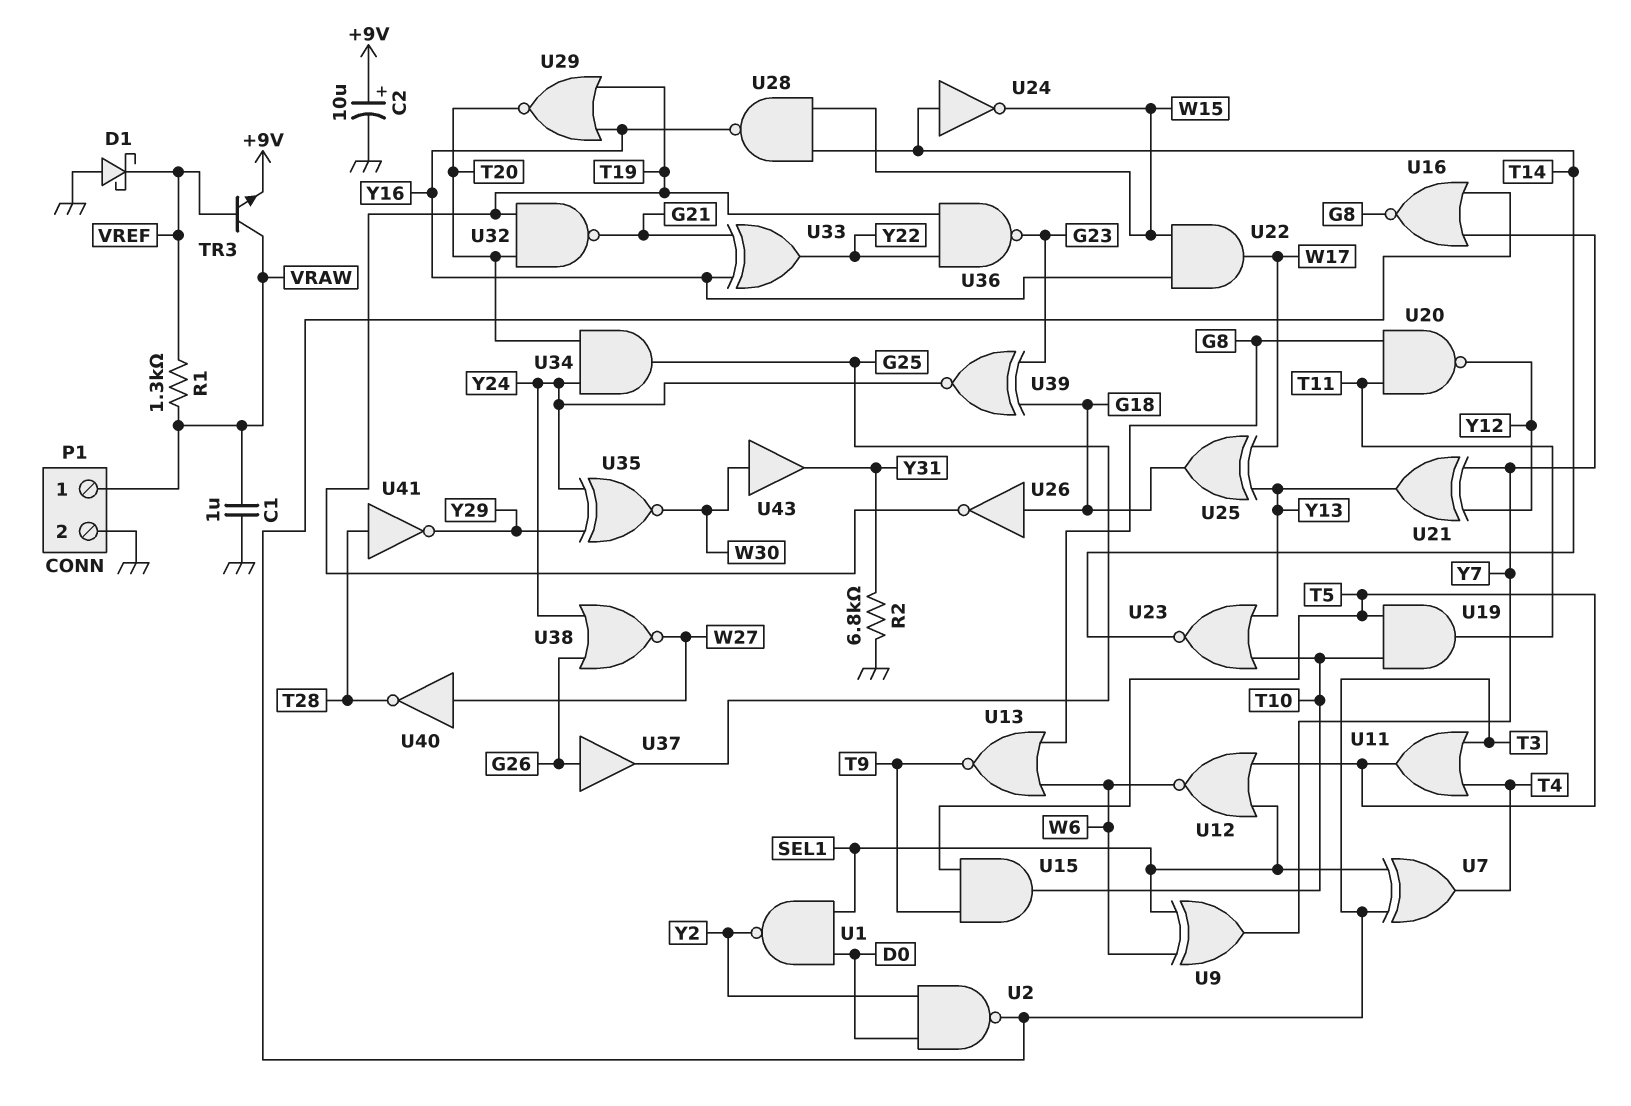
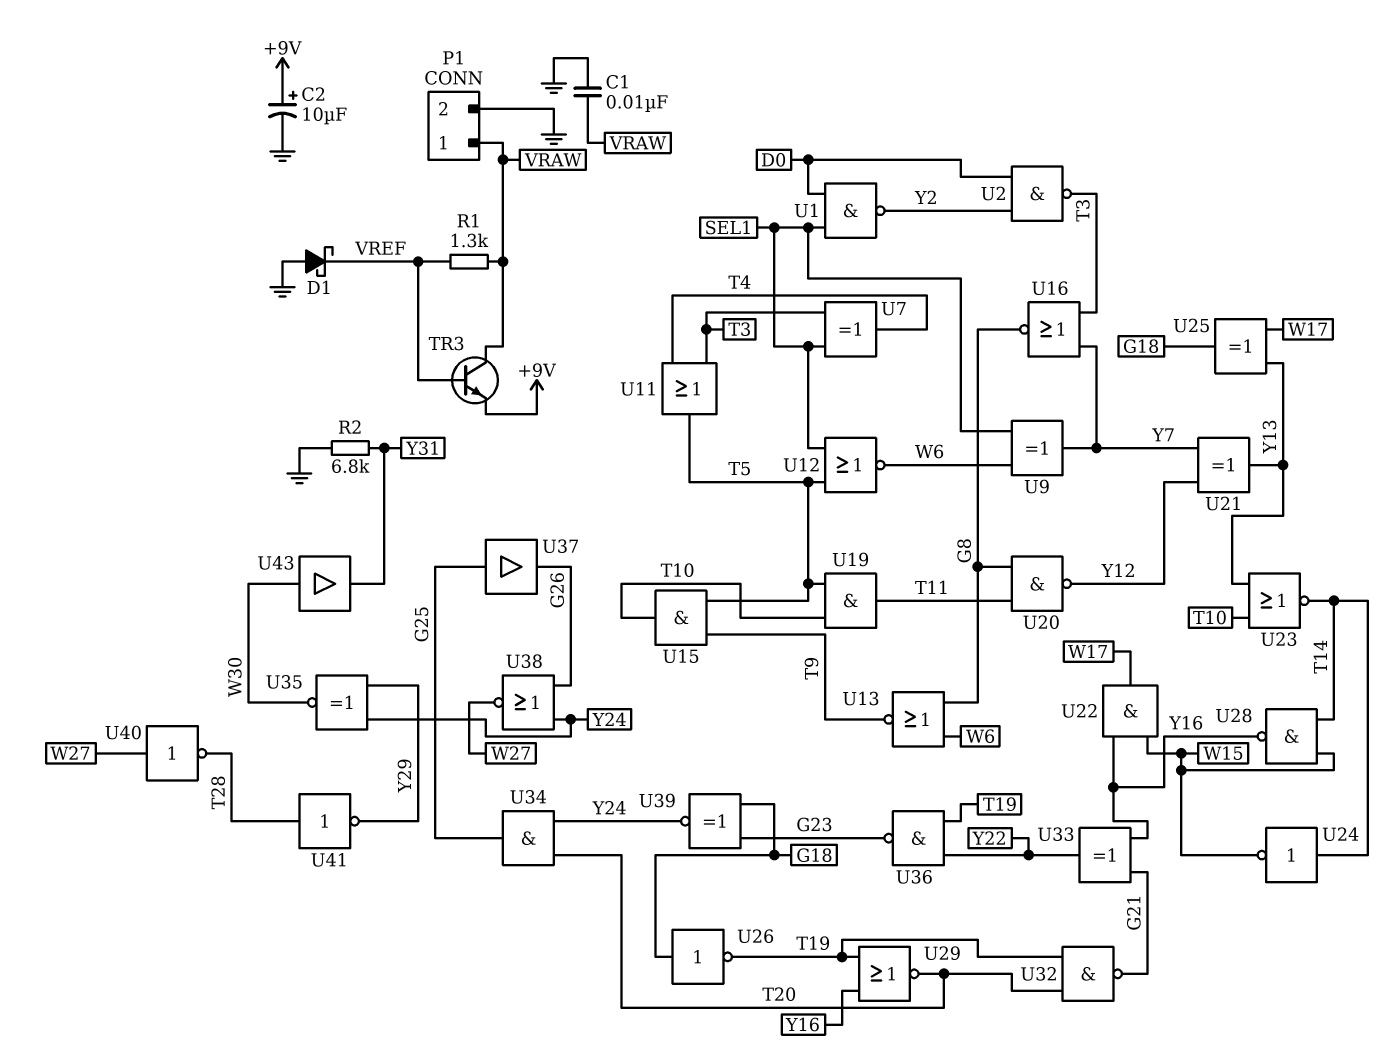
C1: 1uF (GND, VRAW) -> 10nF (GND, VRAW)
U37: buffer (in G26, out G25) -> buffer (in G25, out G26)

